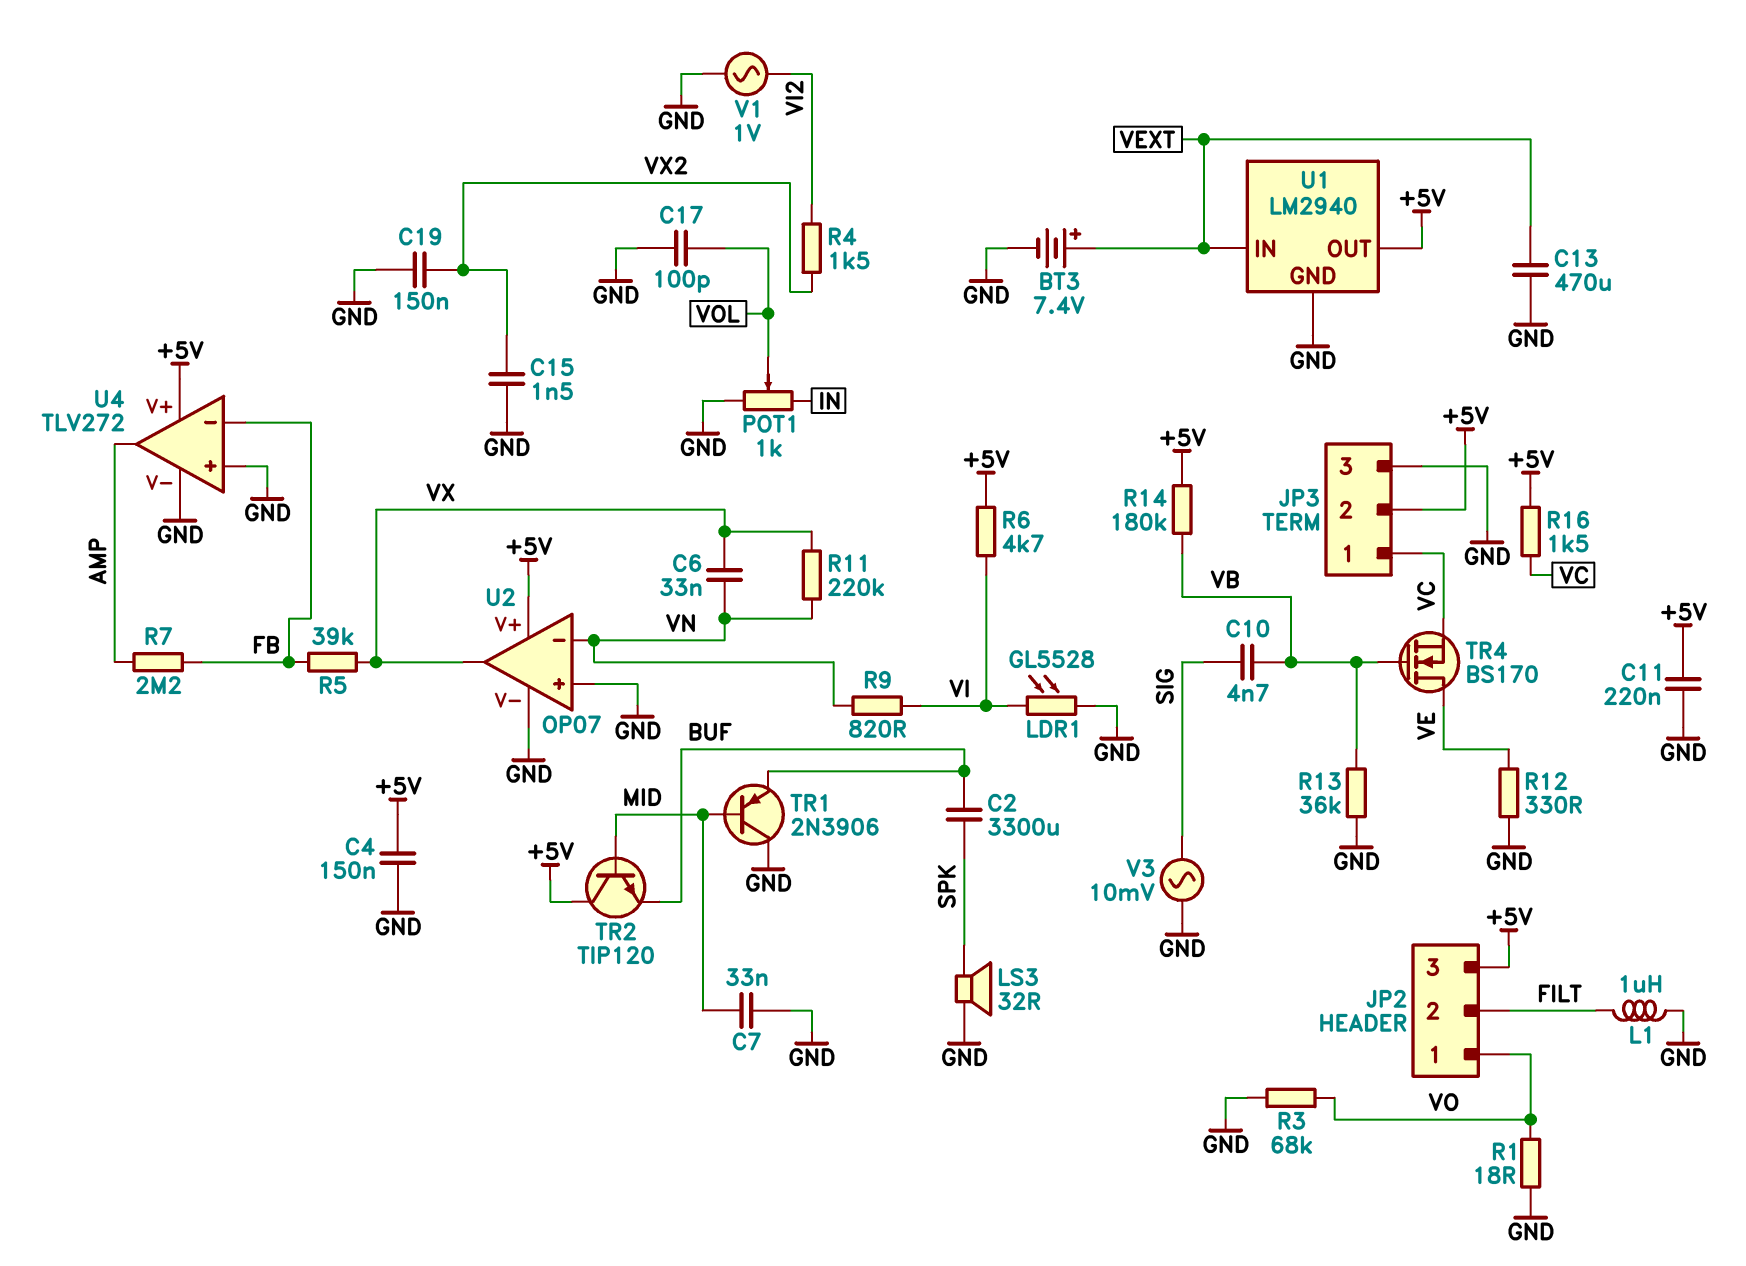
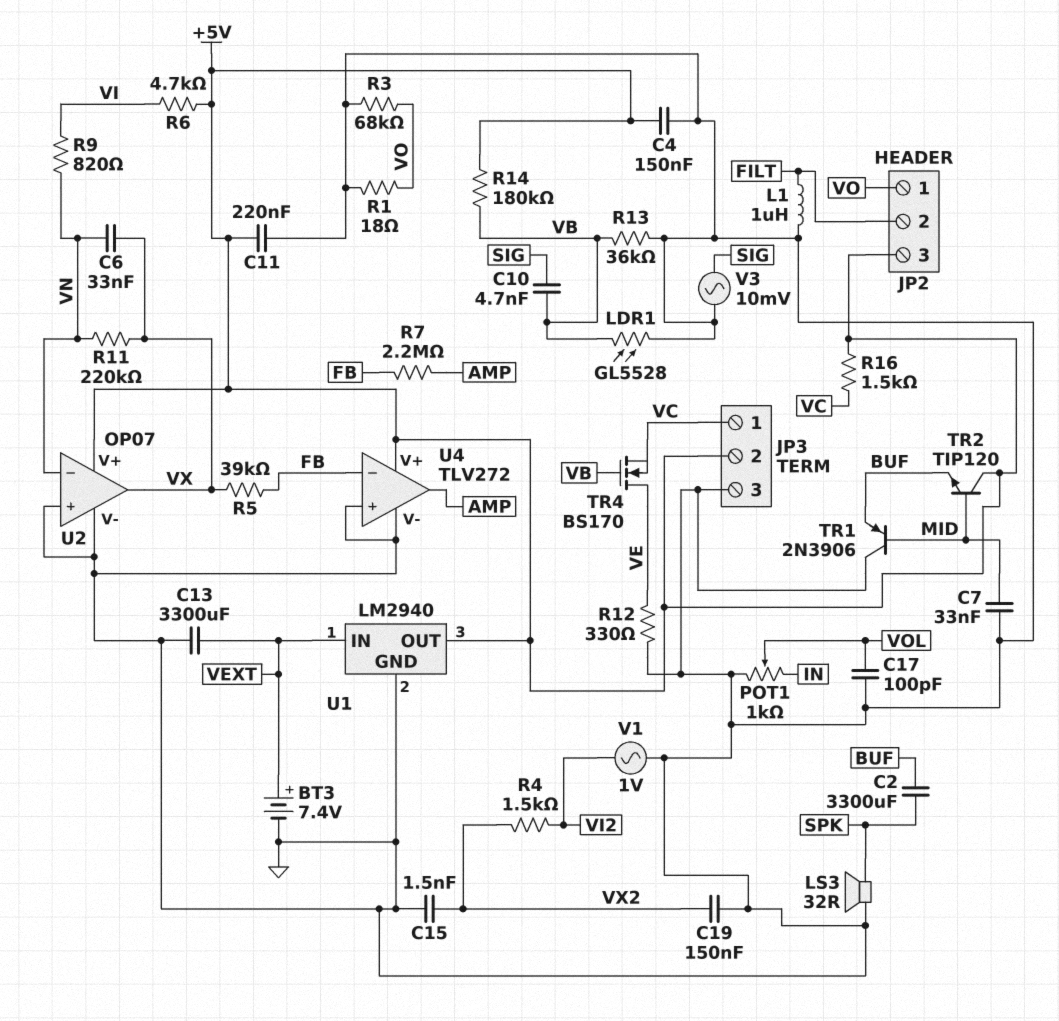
C13: 470uF (GND, VEXT) -> 3300uF (GND, VEXT)
LDR1: GL5528 (GND, VI) -> GL5528 (GND, VB)

